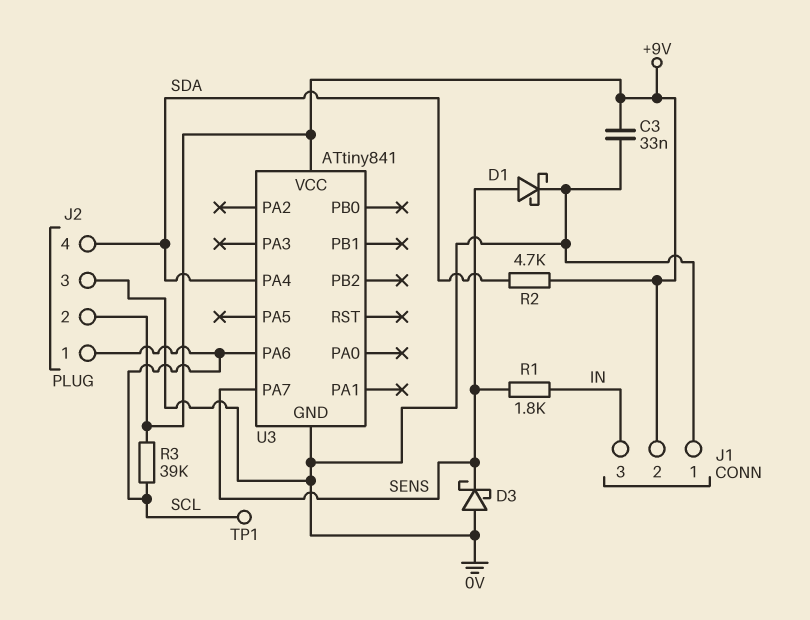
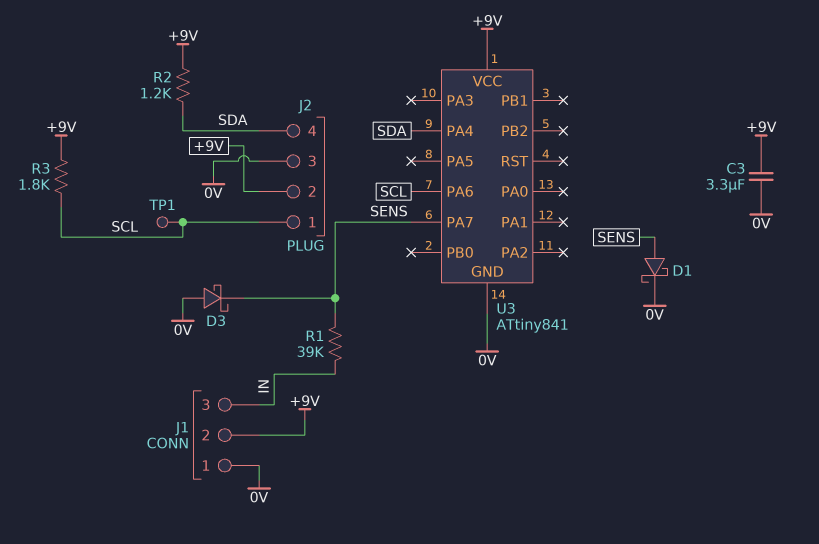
C3: 33nF (+9V, 0V) -> 3.3uF (+9V, 0V)
R1: 1.8k (IN, SENS) -> 39k (IN, SENS)
R2: 4.7k (+9V, SDA) -> 1.2k (+9V, SDA)
R3: 39k (+9V, SCL) -> 1.8k (+9V, SCL)

